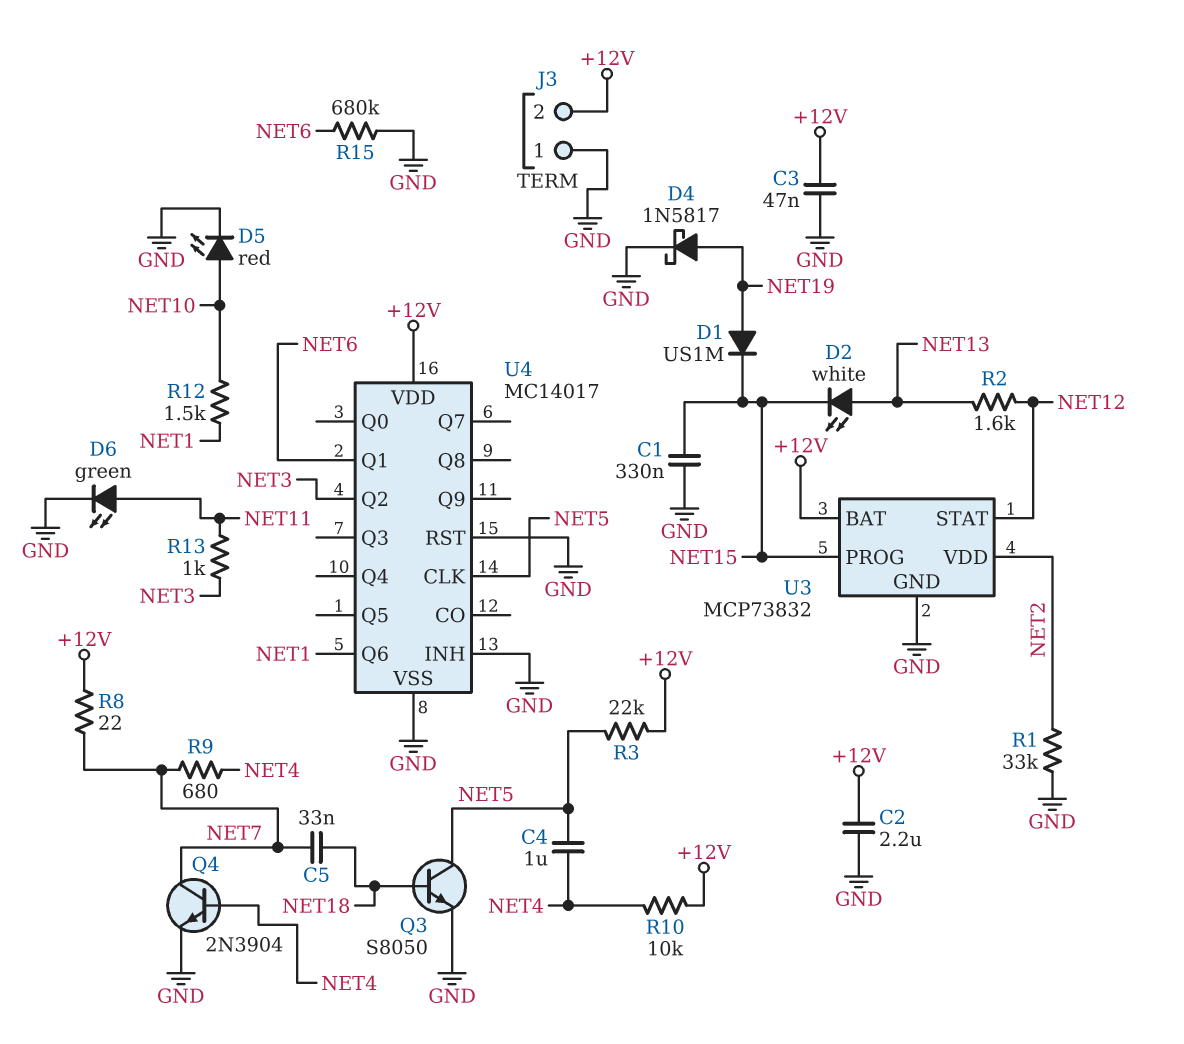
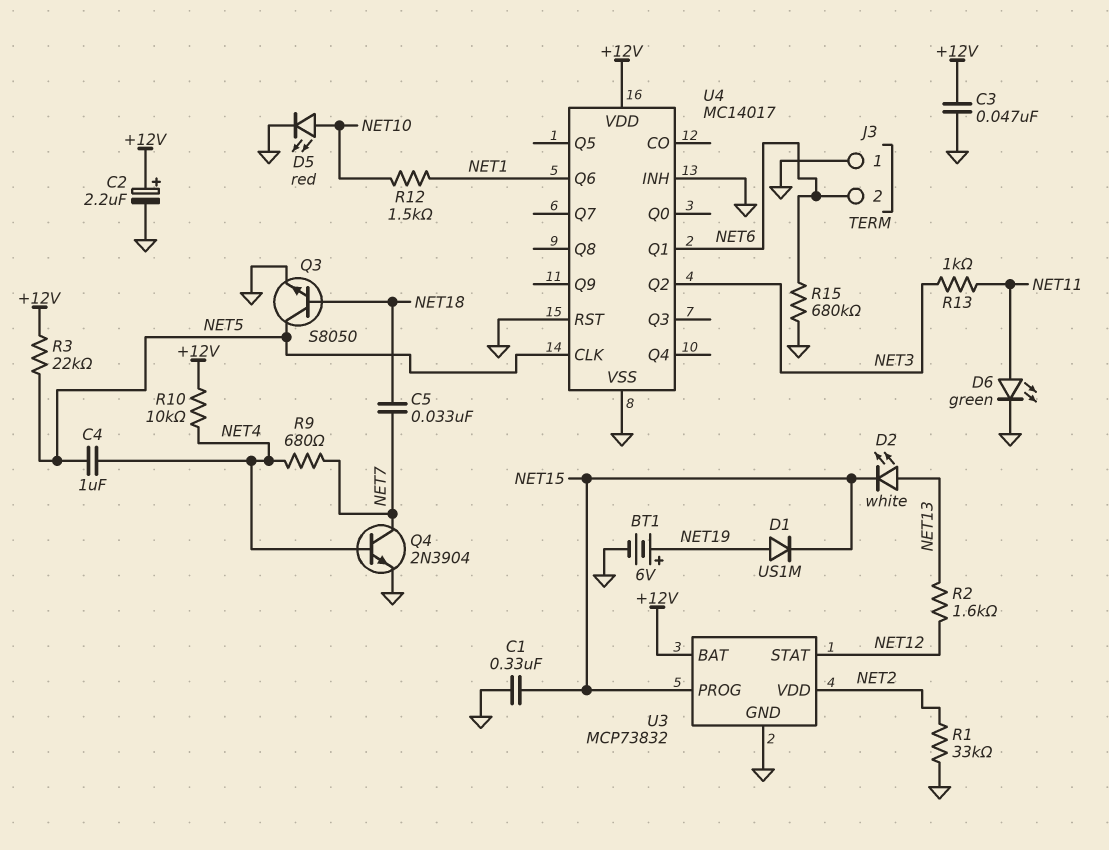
BT1: none -> 6V (plus NET19, minus GND)
C2: 2.2uF (+12V, GND) -> 2.2uF (plus +12V, minus GND)
D4: schottky 1N5817 (A NET19, K GND) -> none
J3 pin 2: +12V -> NET6
R8: 22 (+12V, NET7) -> none

